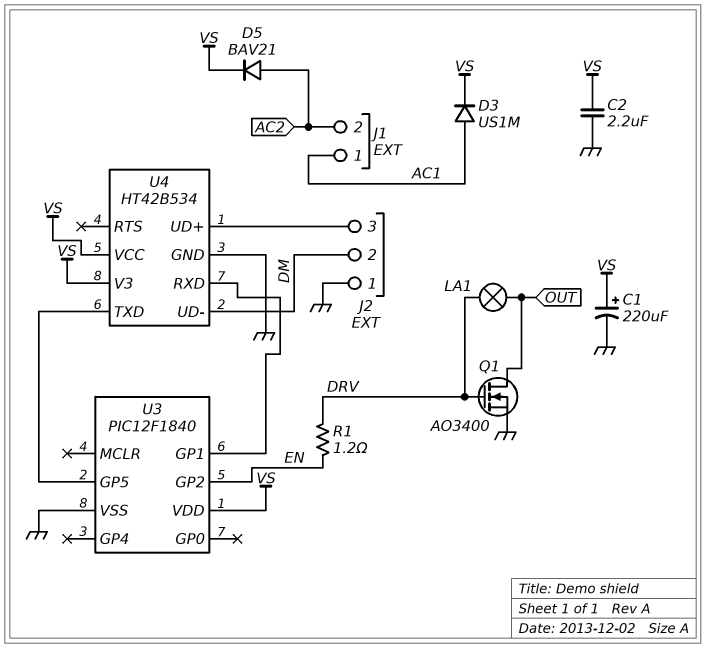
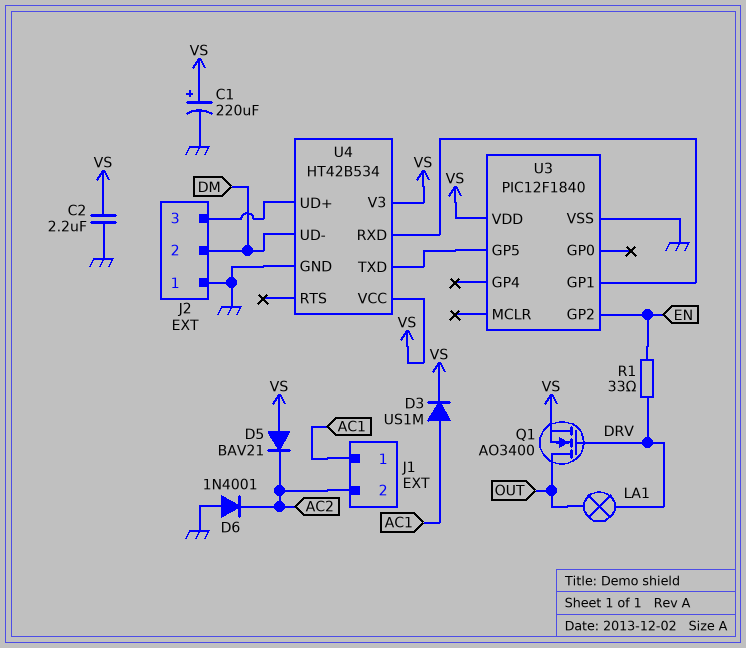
D5: diode BAV21 (A AC2, K VS) -> diode BAV21 (A VS, K AC2)
D6: none -> diode 1N4001 (A GND, K AC2)
Q1: NMOS AO3400 (G DRV, D OUT, S GND) -> NMOS AO3400 (G DRV, D OUT, S VS)
R1: 1.2 (DRV, EN) -> 33 (DRV, EN)

